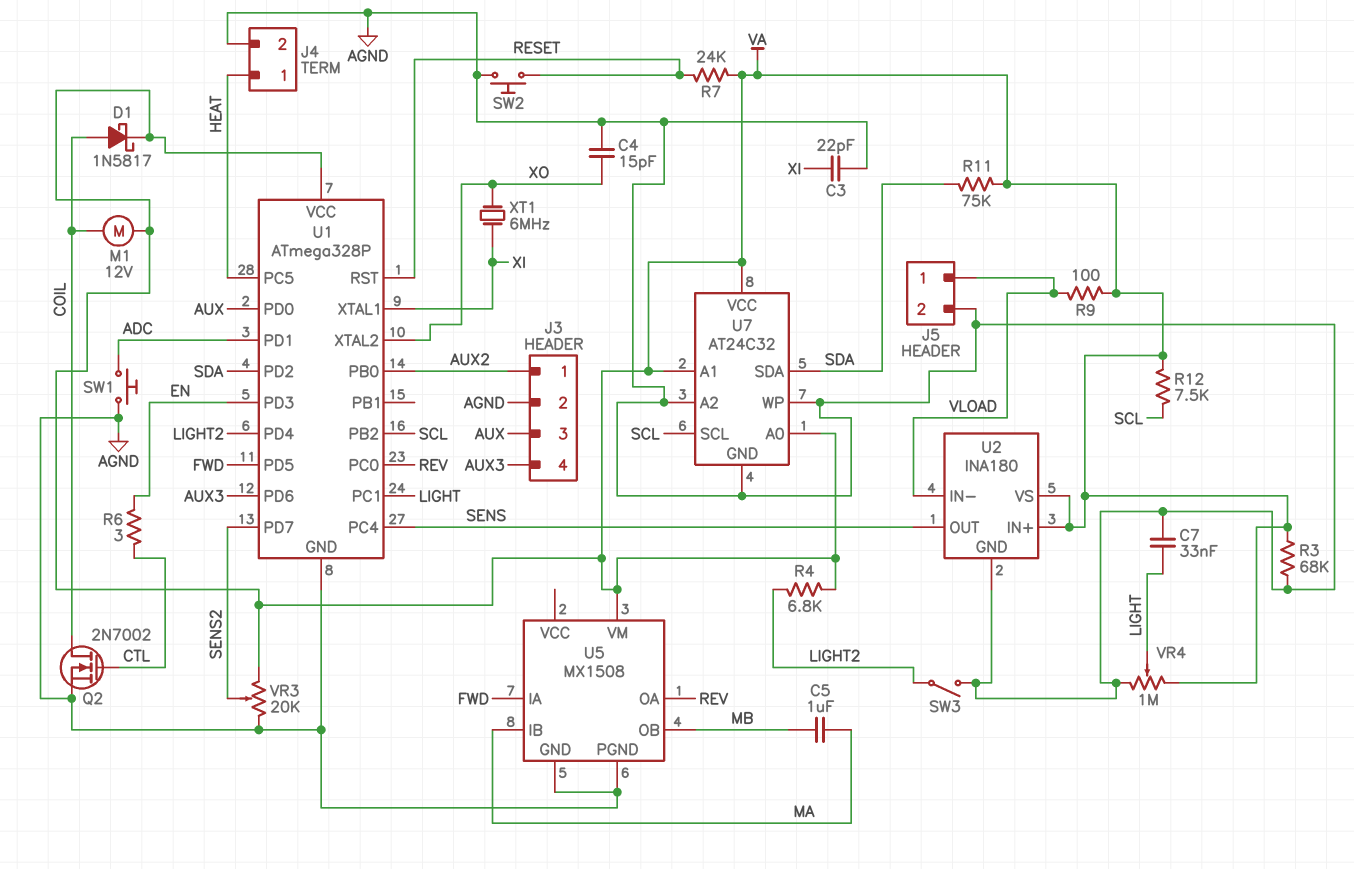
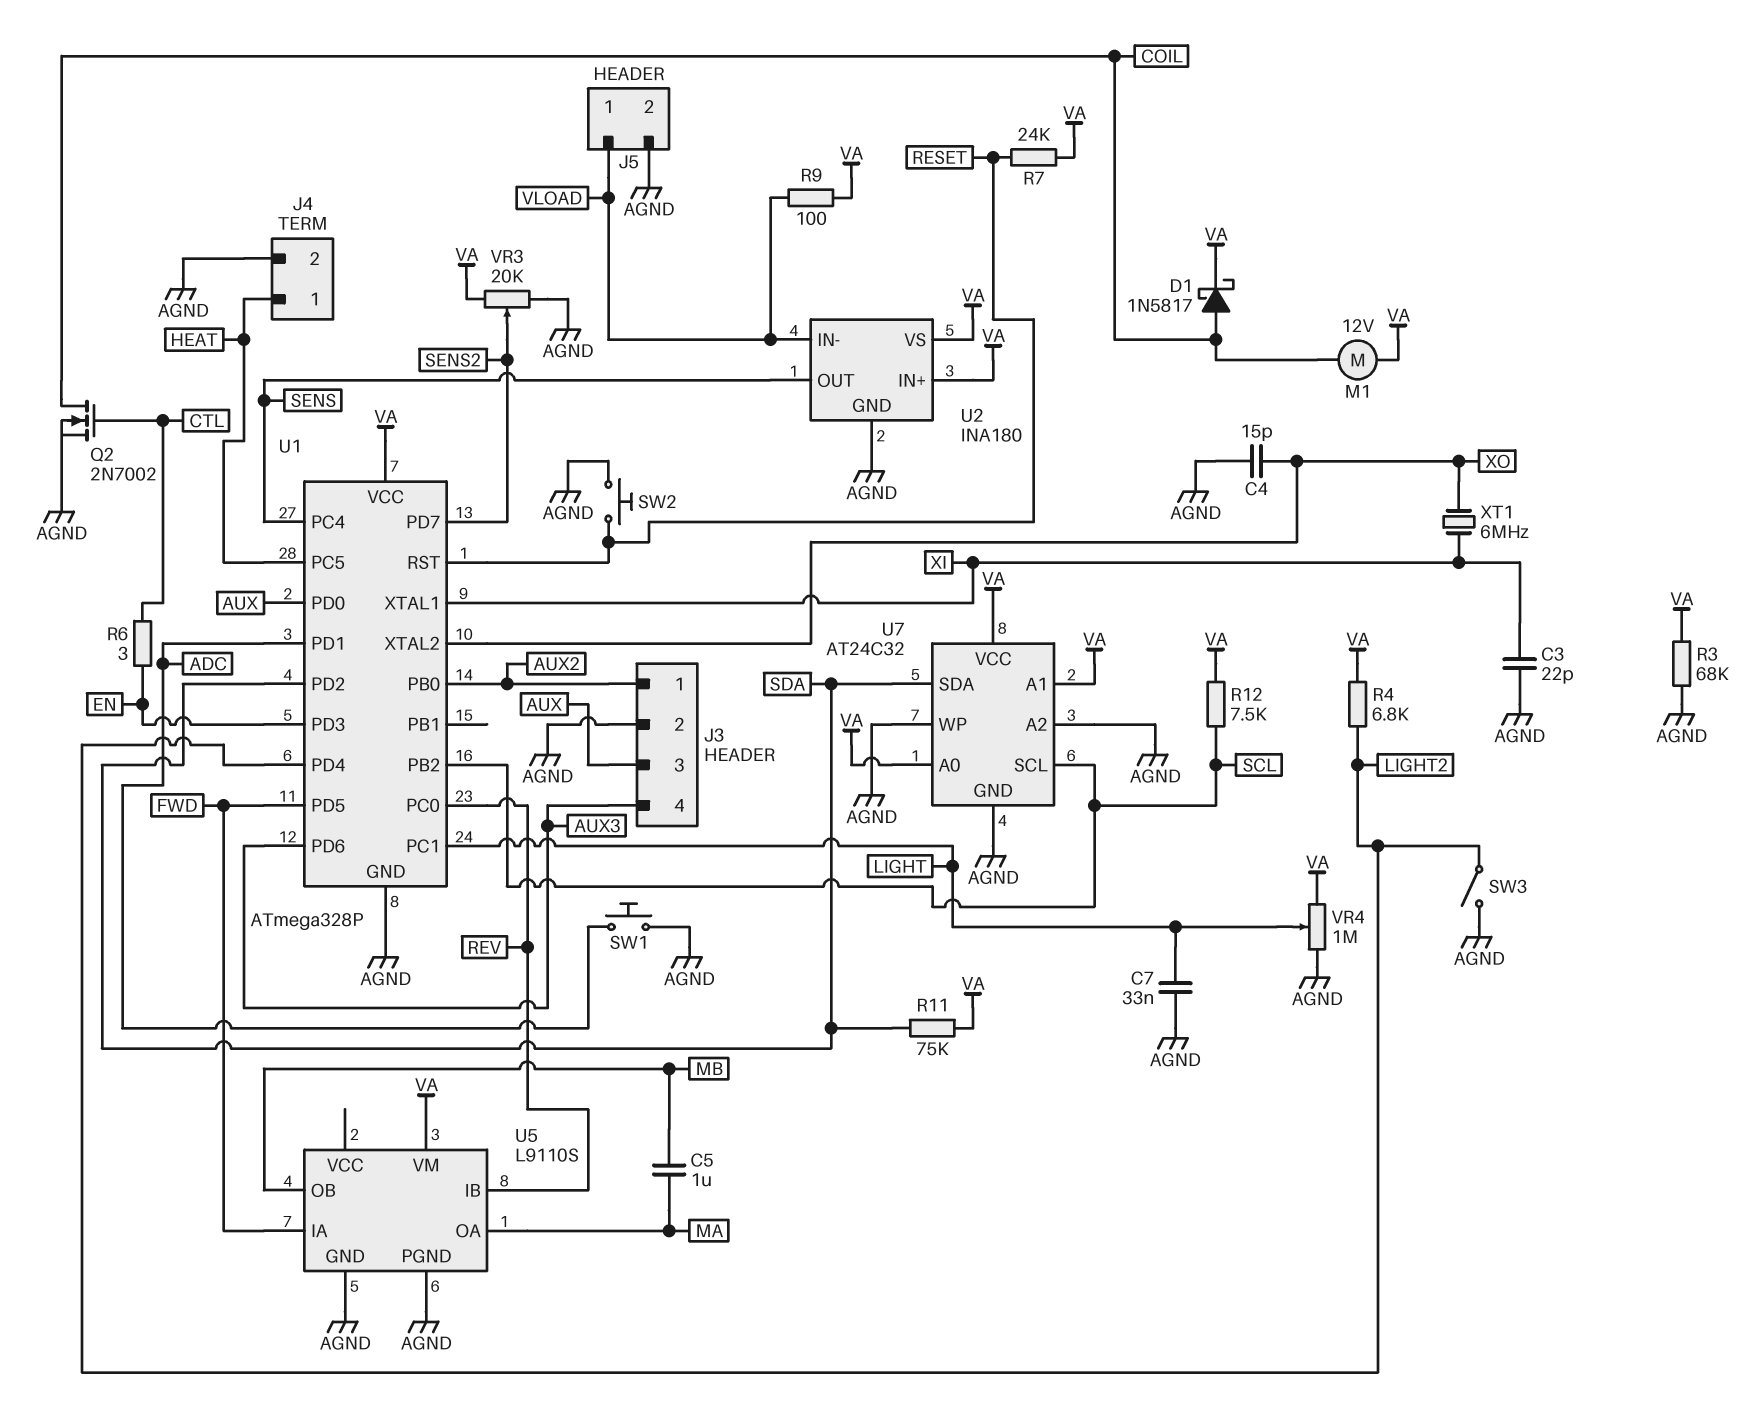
U5: MX1508 -> L9110S
U5 pin IB: MA -> REV
U5 pin OA: REV -> MA

